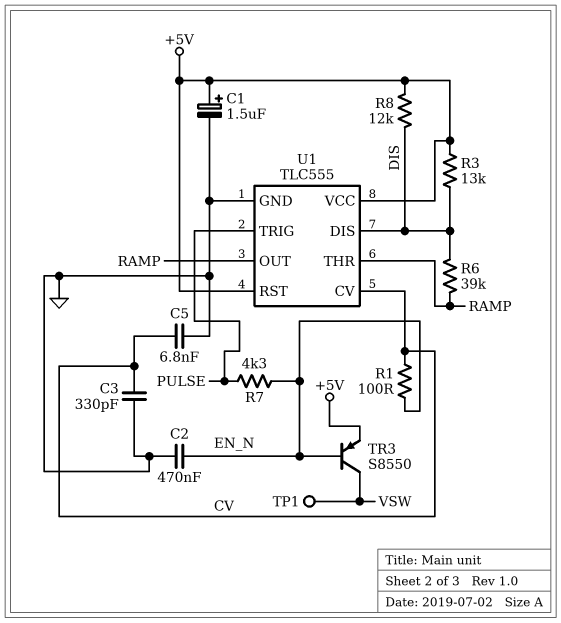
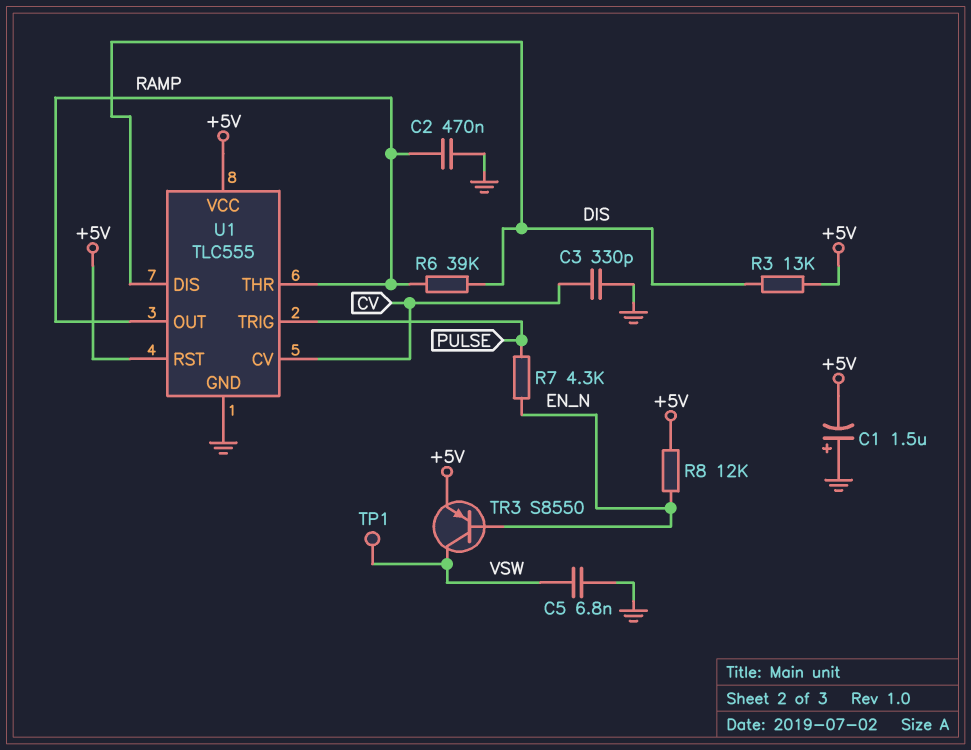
C1: 1.5uF (plus +5V, minus GND) -> 1.5uF (plus GND, minus +5V)
C2: 470nF (EN_N, GND) -> 470nF (GND, RAMP)
C5: 6.8nF (CV, GND) -> 6.8nF (GND, VSW)
R1: 100 (CV, EN_N) -> none
R8: 12k (+5V, DIS) -> 12k (+5V, EN_N)

